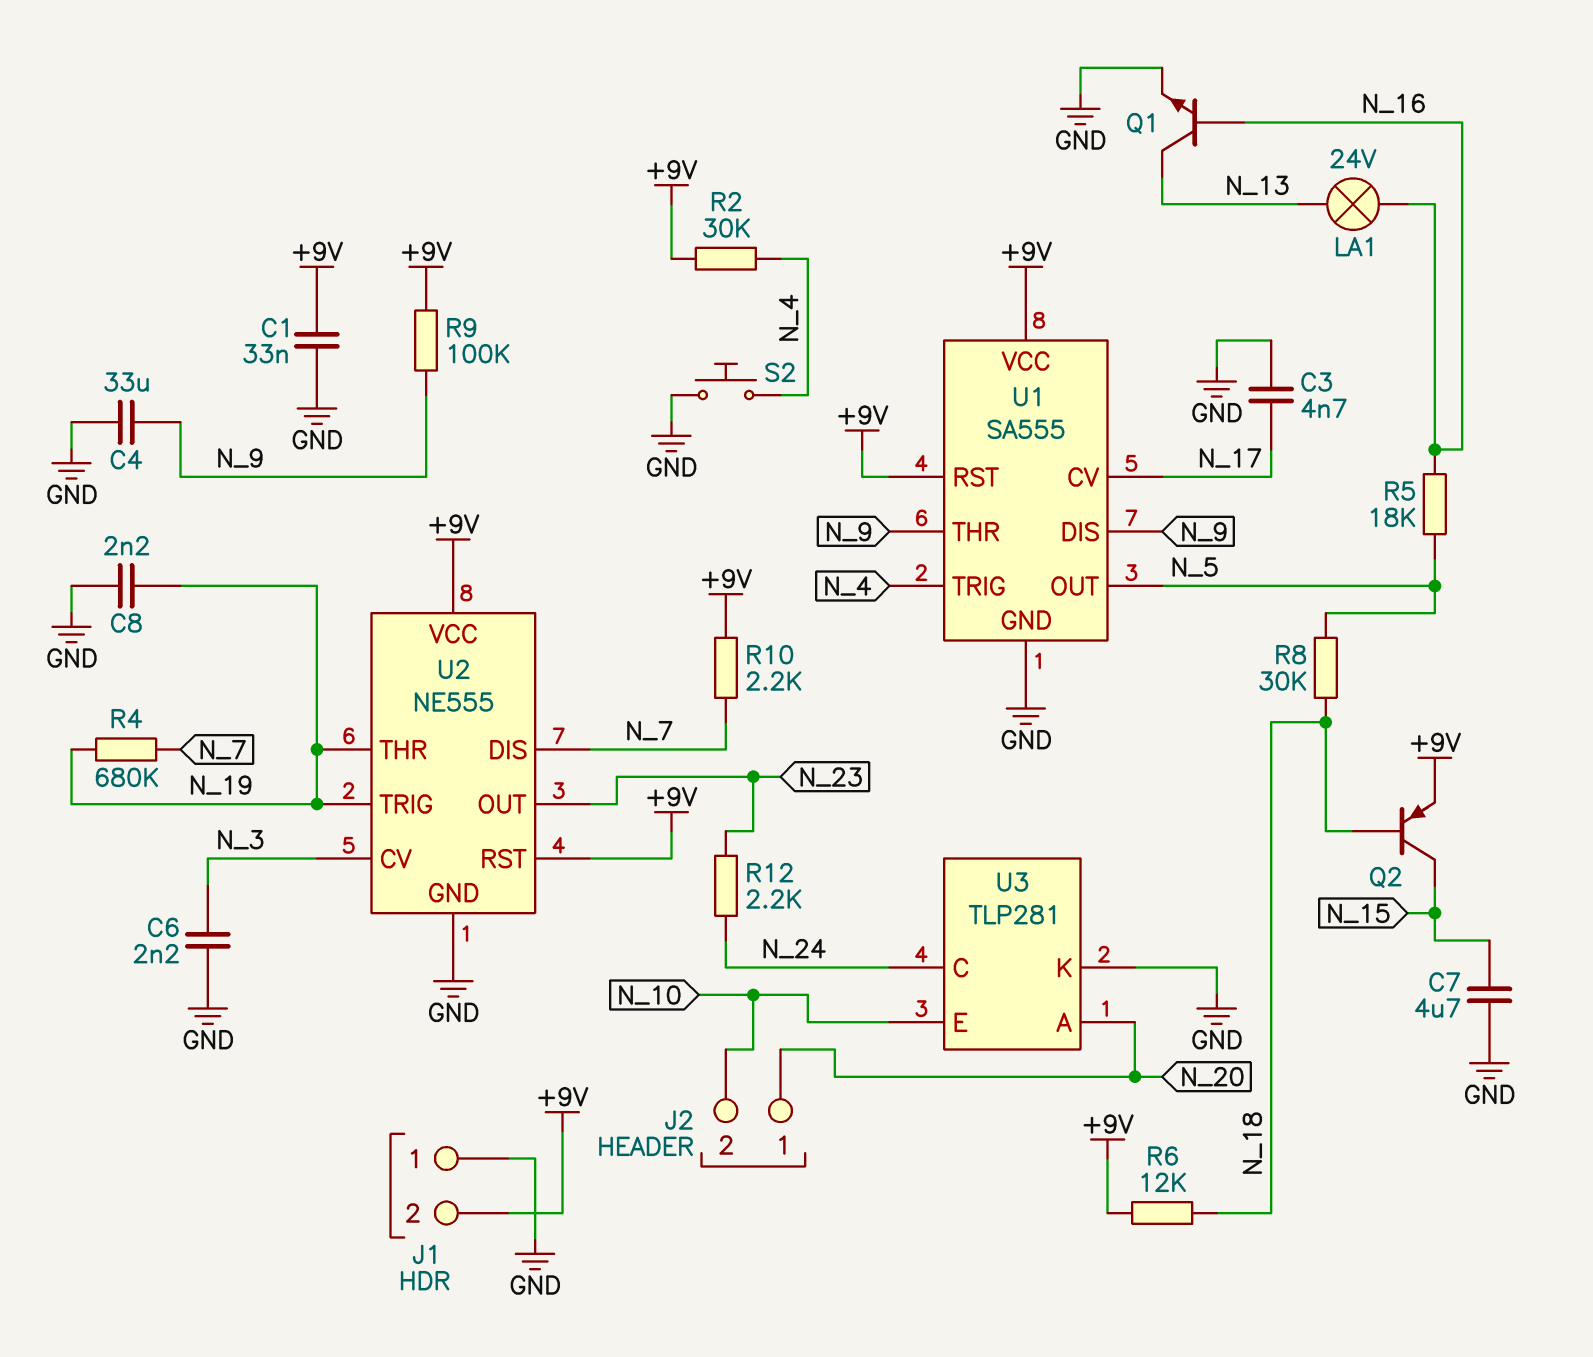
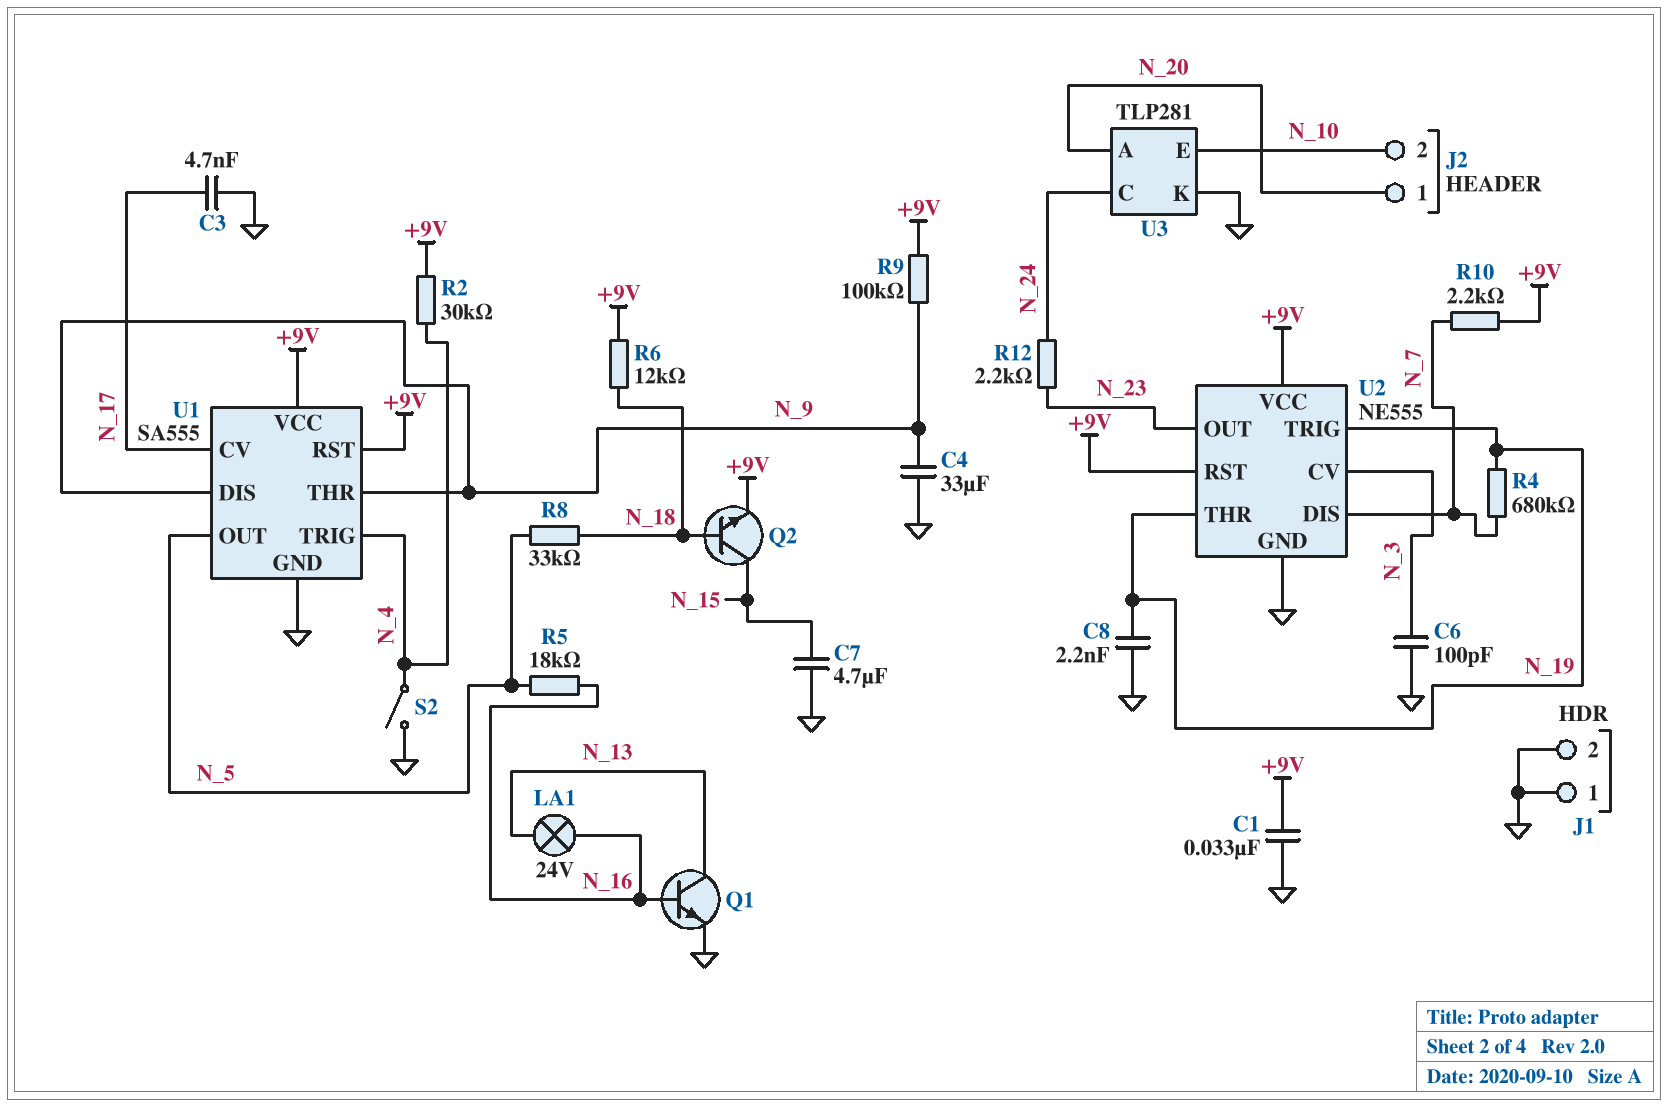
C6: 2.2nF (GND, N_3) -> 100pF (GND, N_3)
J1 pin 2: +9V -> GND
Q2: PNP (B N_18, C N_15, E +9V) -> NPN (B N_18, C N_15, E +9V)
R8: 30k (N_5, N_18) -> 33k (N_5, N_18)
S2: button (GND, N_4) -> switch (GND, N_4)

